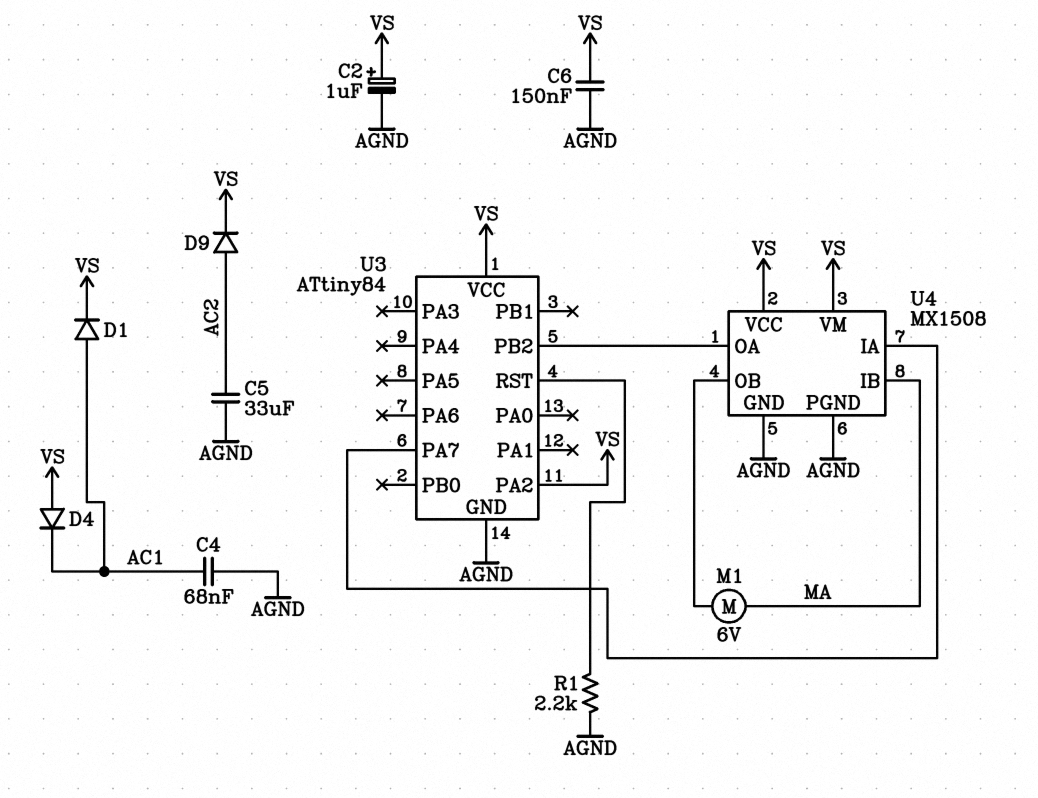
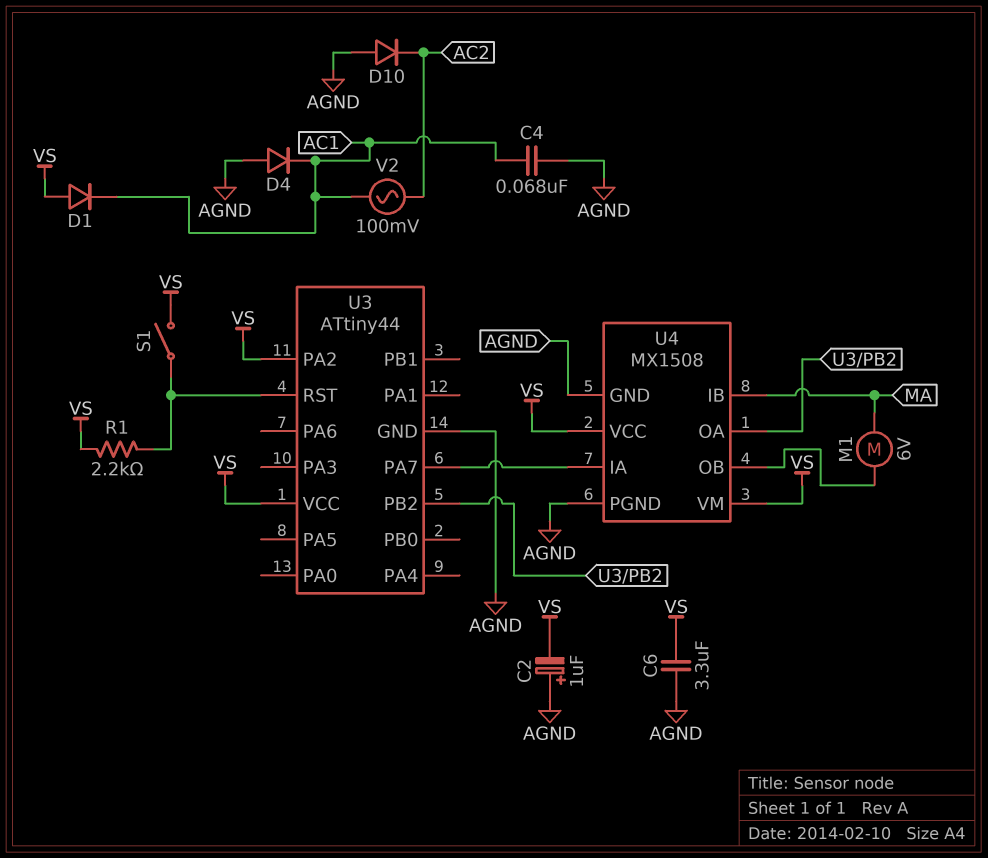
C2: 1uF (plus VS, minus AGND) -> 1uF (plus AGND, minus VS)
C5: 33uF (AC2, AGND) -> none
C6: 150nF (AGND, VS) -> 3.3uF (AGND, VS)
D1: diode (A AC1, K VS) -> diode (A VS, K AC1)
D4: diode (A VS, K AC1) -> diode (A AGND, K AC1)
D9: diode (A AC2, K VS) -> none
D10: none -> diode (A AGND, K AC2)
R1: 2.2k (AGND, U3/RST) -> 2.2k (U3/RST, VS)
S1: none -> switch (U3/RST, VS)
U3: ATtiny84 -> ATtiny44
V2: none -> AC 100mV (AC1, AC2)

